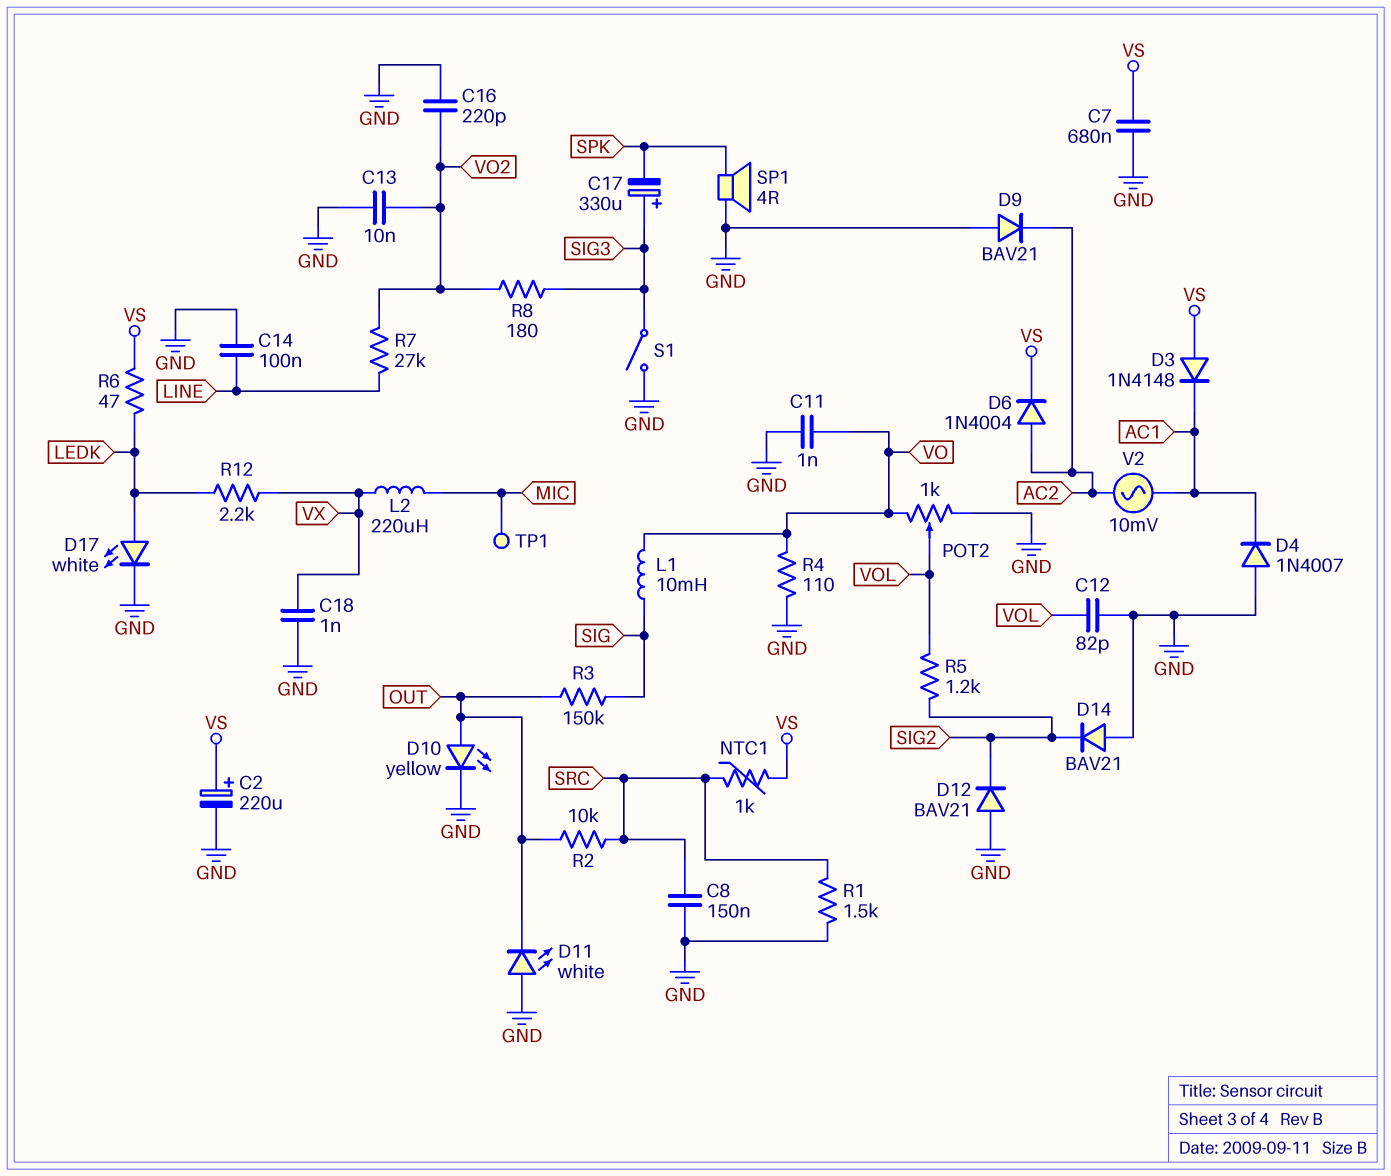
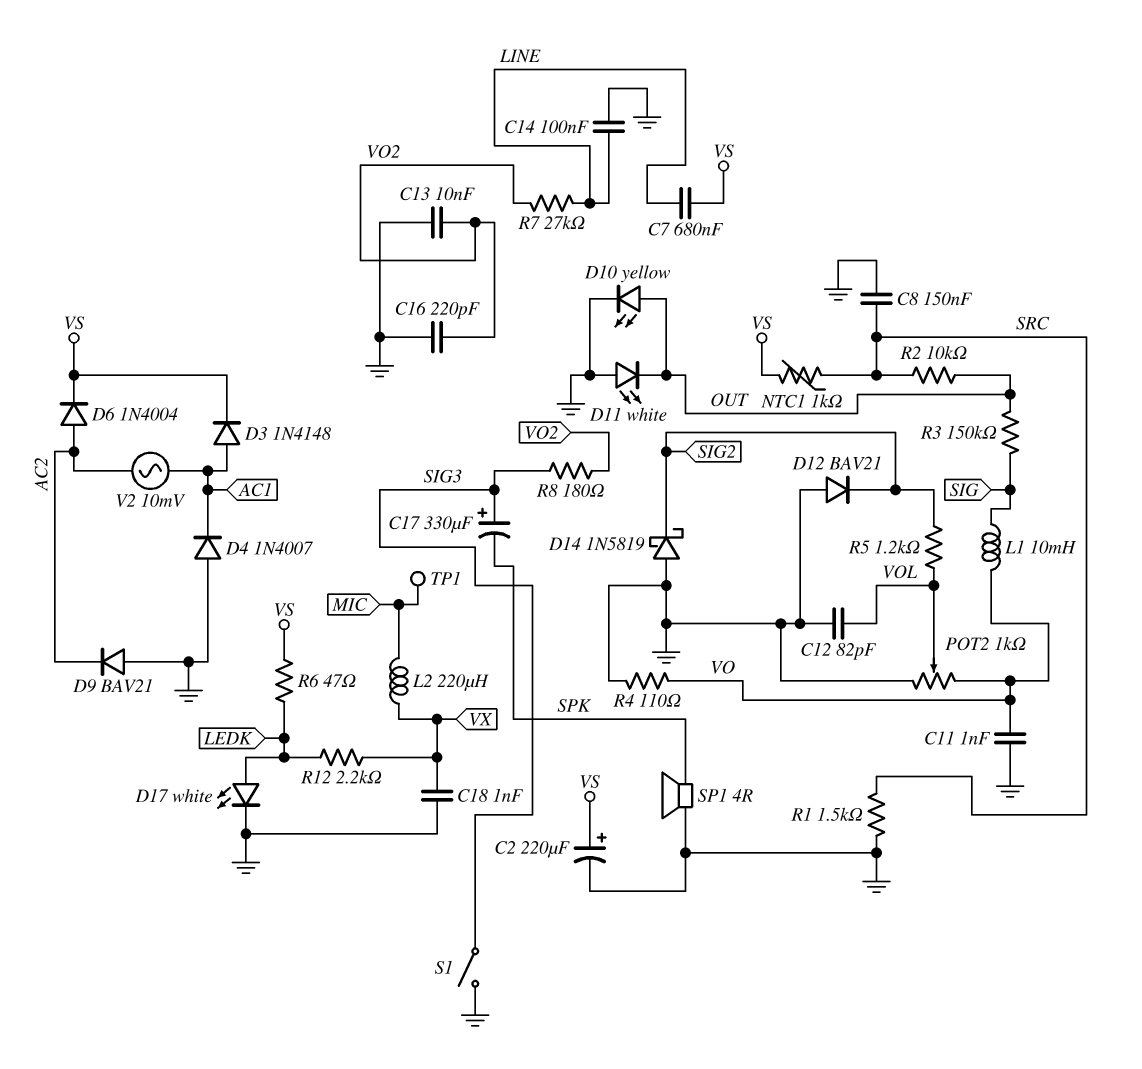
C7: 680nF (GND, VS) -> 680nF (LINE, VS)
D3: diode 1N4148 (A VS, K AC1) -> diode 1N4148 (A AC1, K VS)
D14: diode BAV21 (A GND, K SIG2) -> schottky 1N5819 (A GND, K SIG2)

